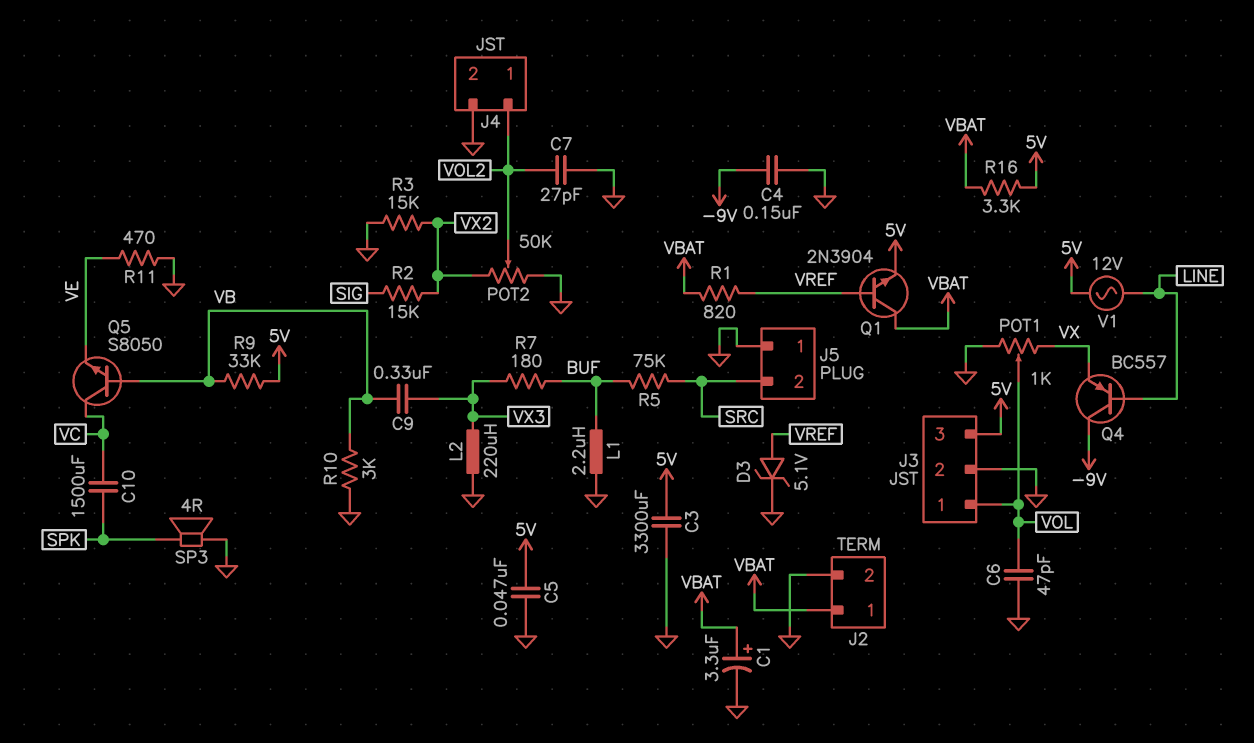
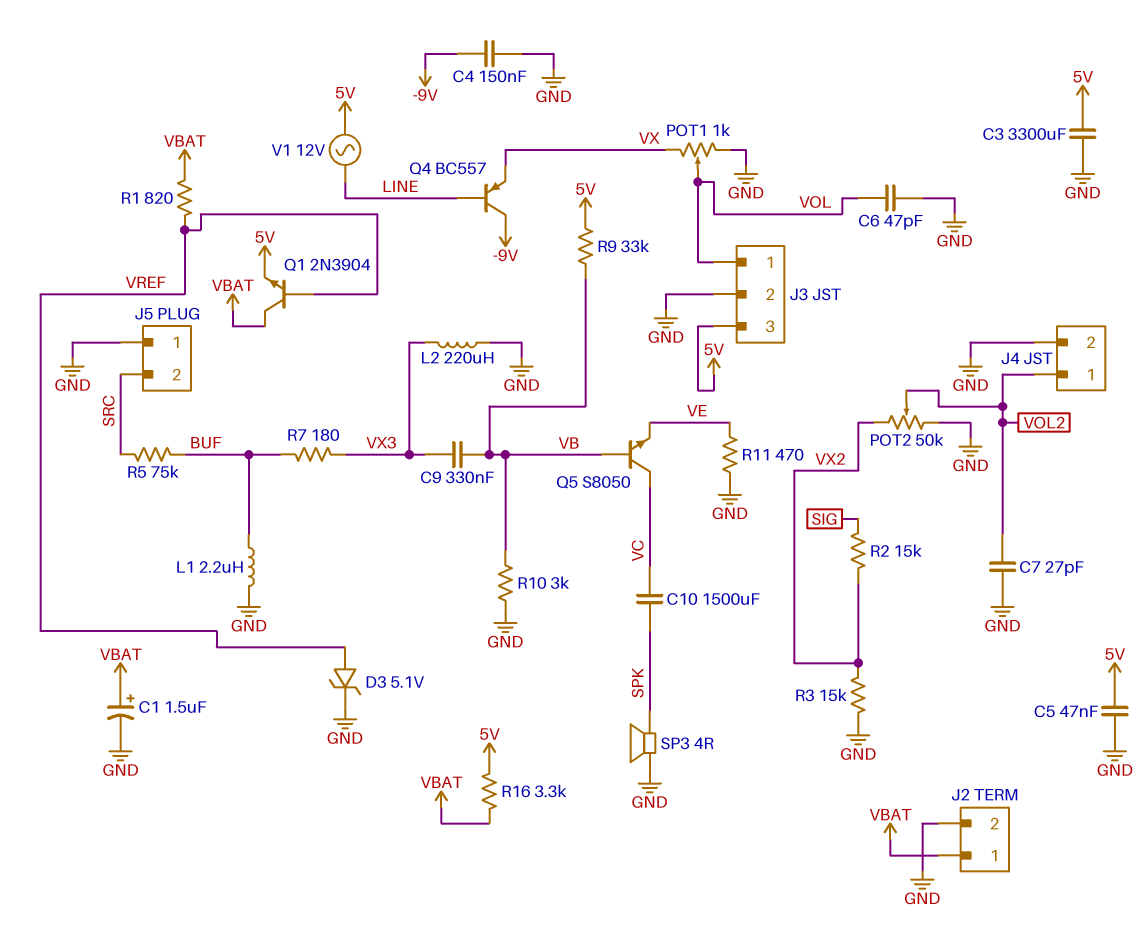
C1: 3.3uF (plus VBAT, minus GND) -> 1.5uF (plus VBAT, minus GND)

